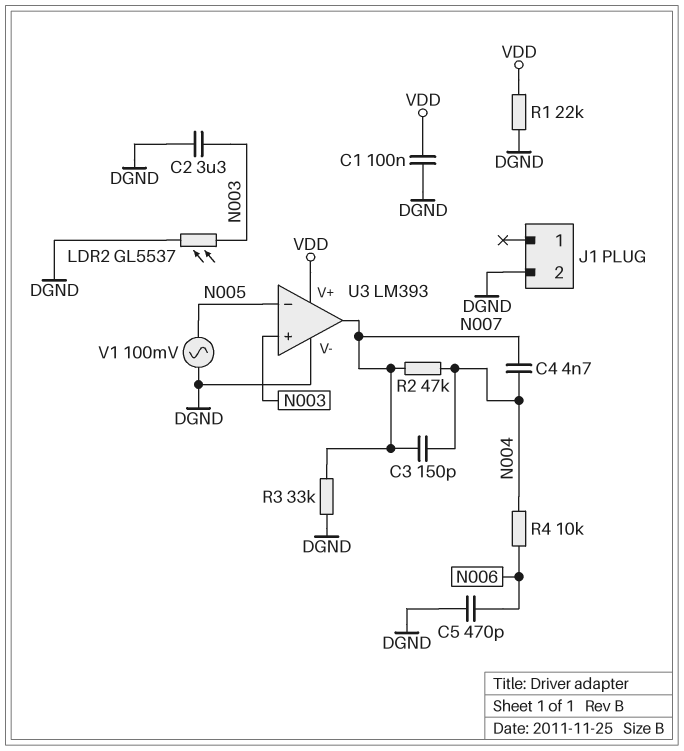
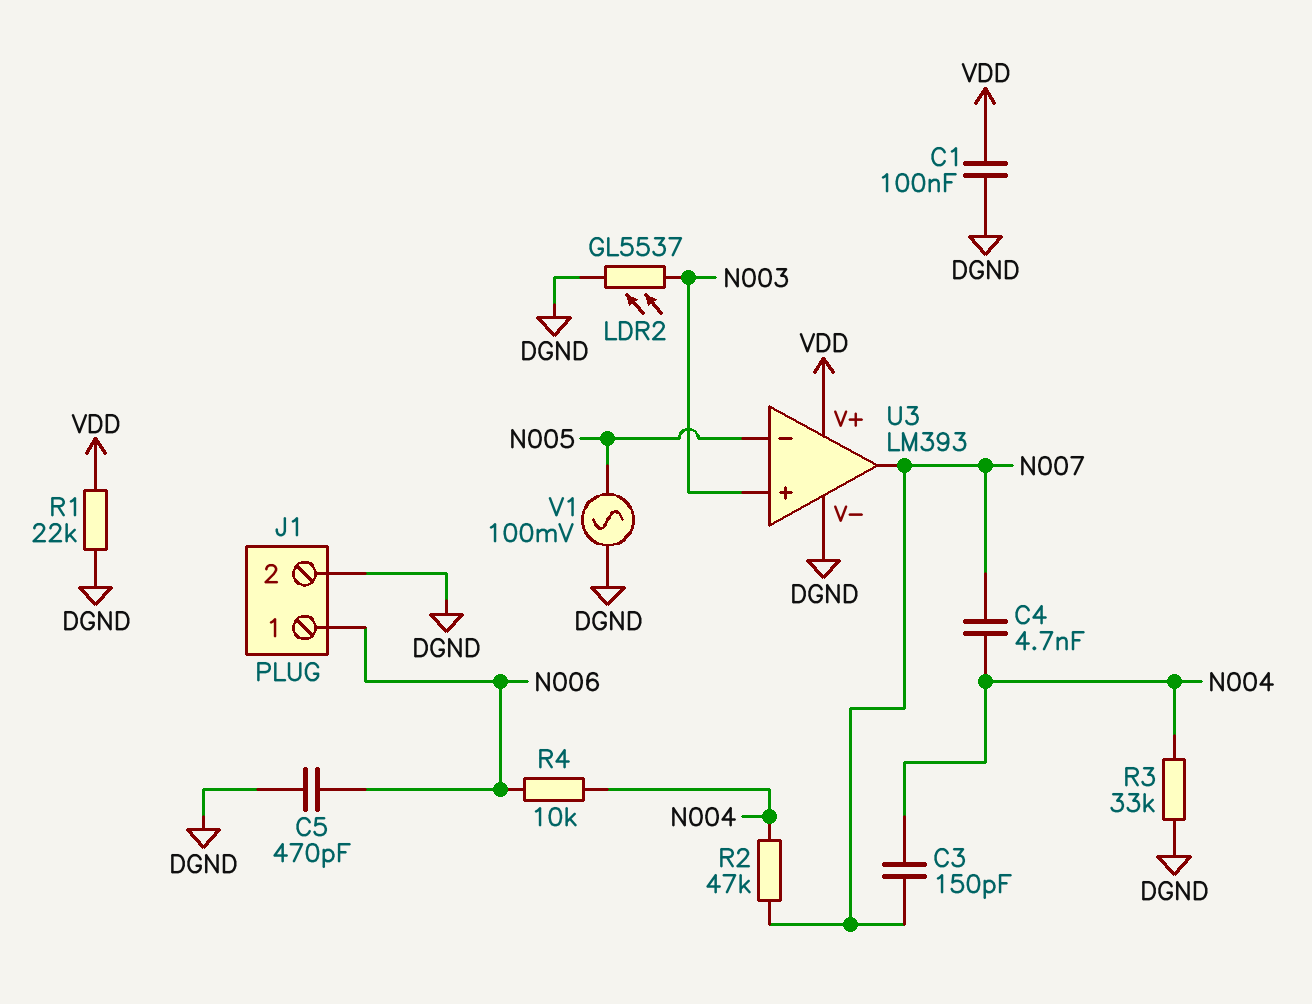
C2: 3.3uF (DGND, N003) -> none
J1 pin 1: none -> N006
R3: 33k (DGND, N007) -> 33k (DGND, N004)

